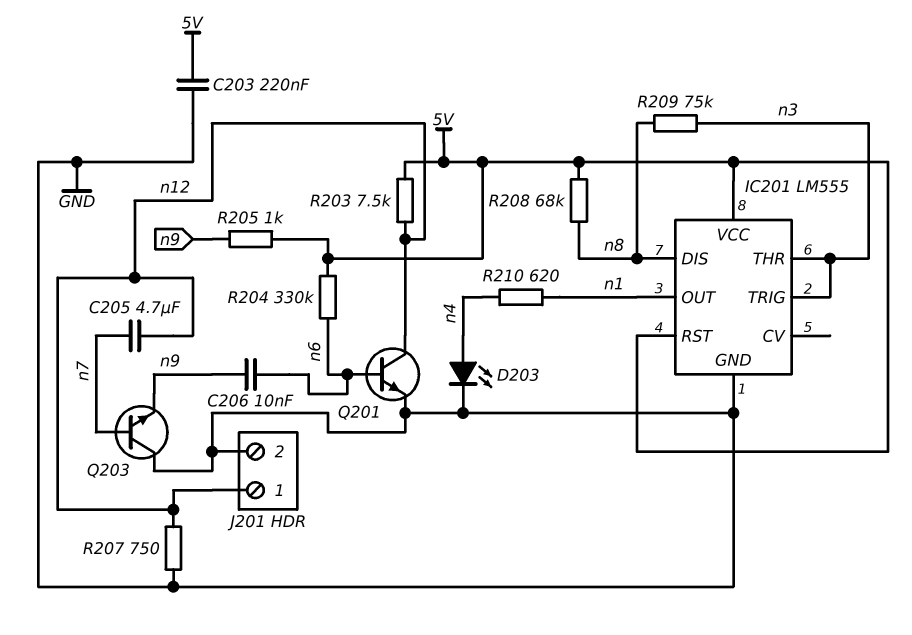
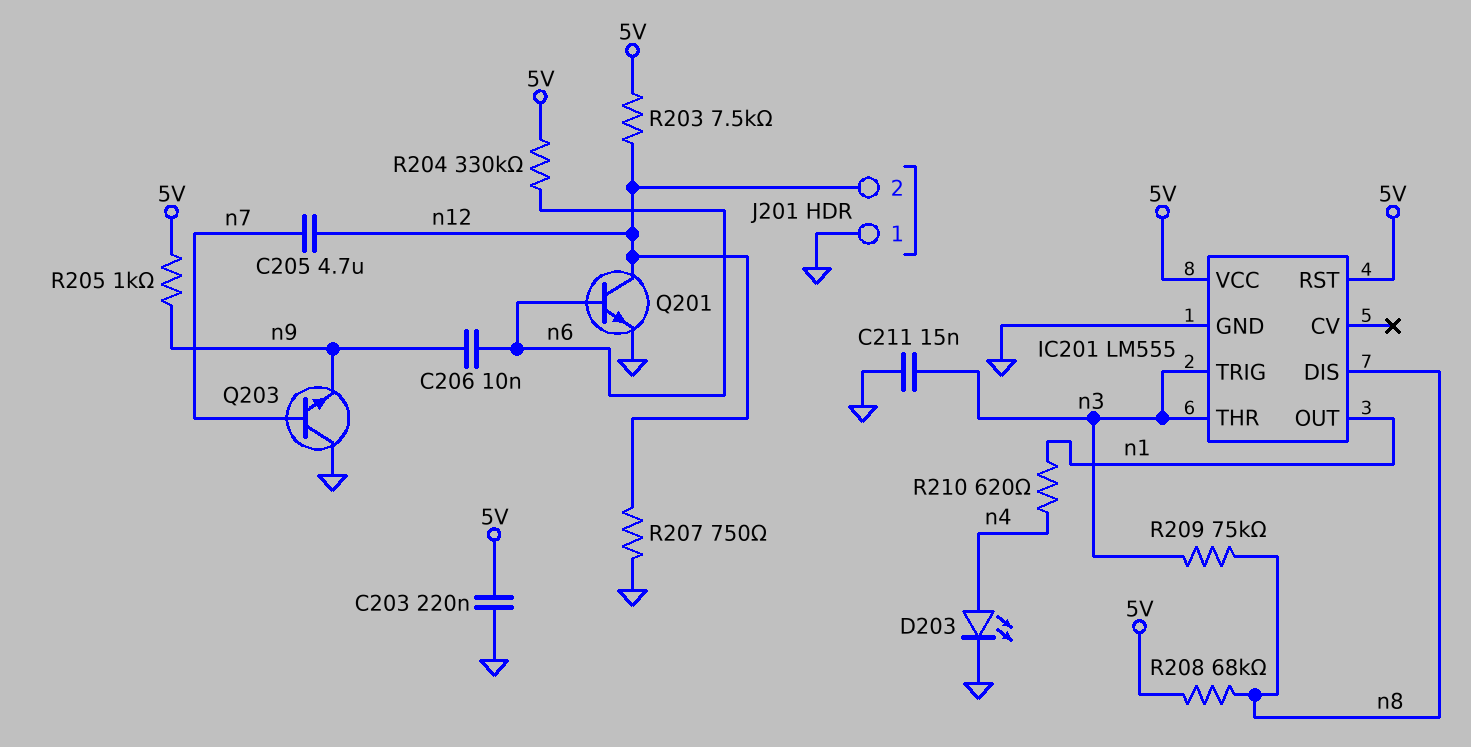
C211: none -> 15nF (GND, n3)
J201 pin 1: n12 -> GND
J201 pin 2: GND -> n12

